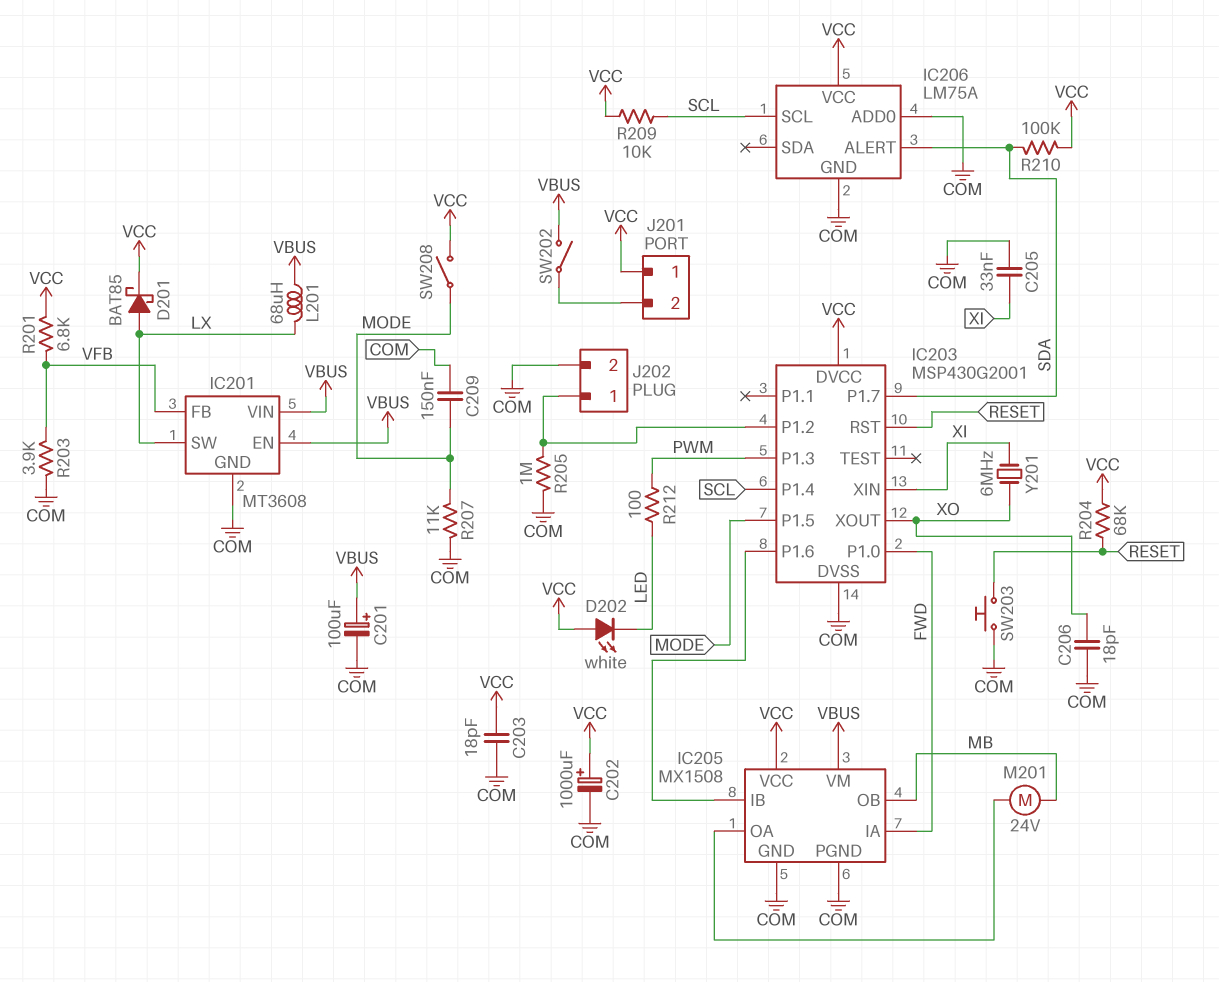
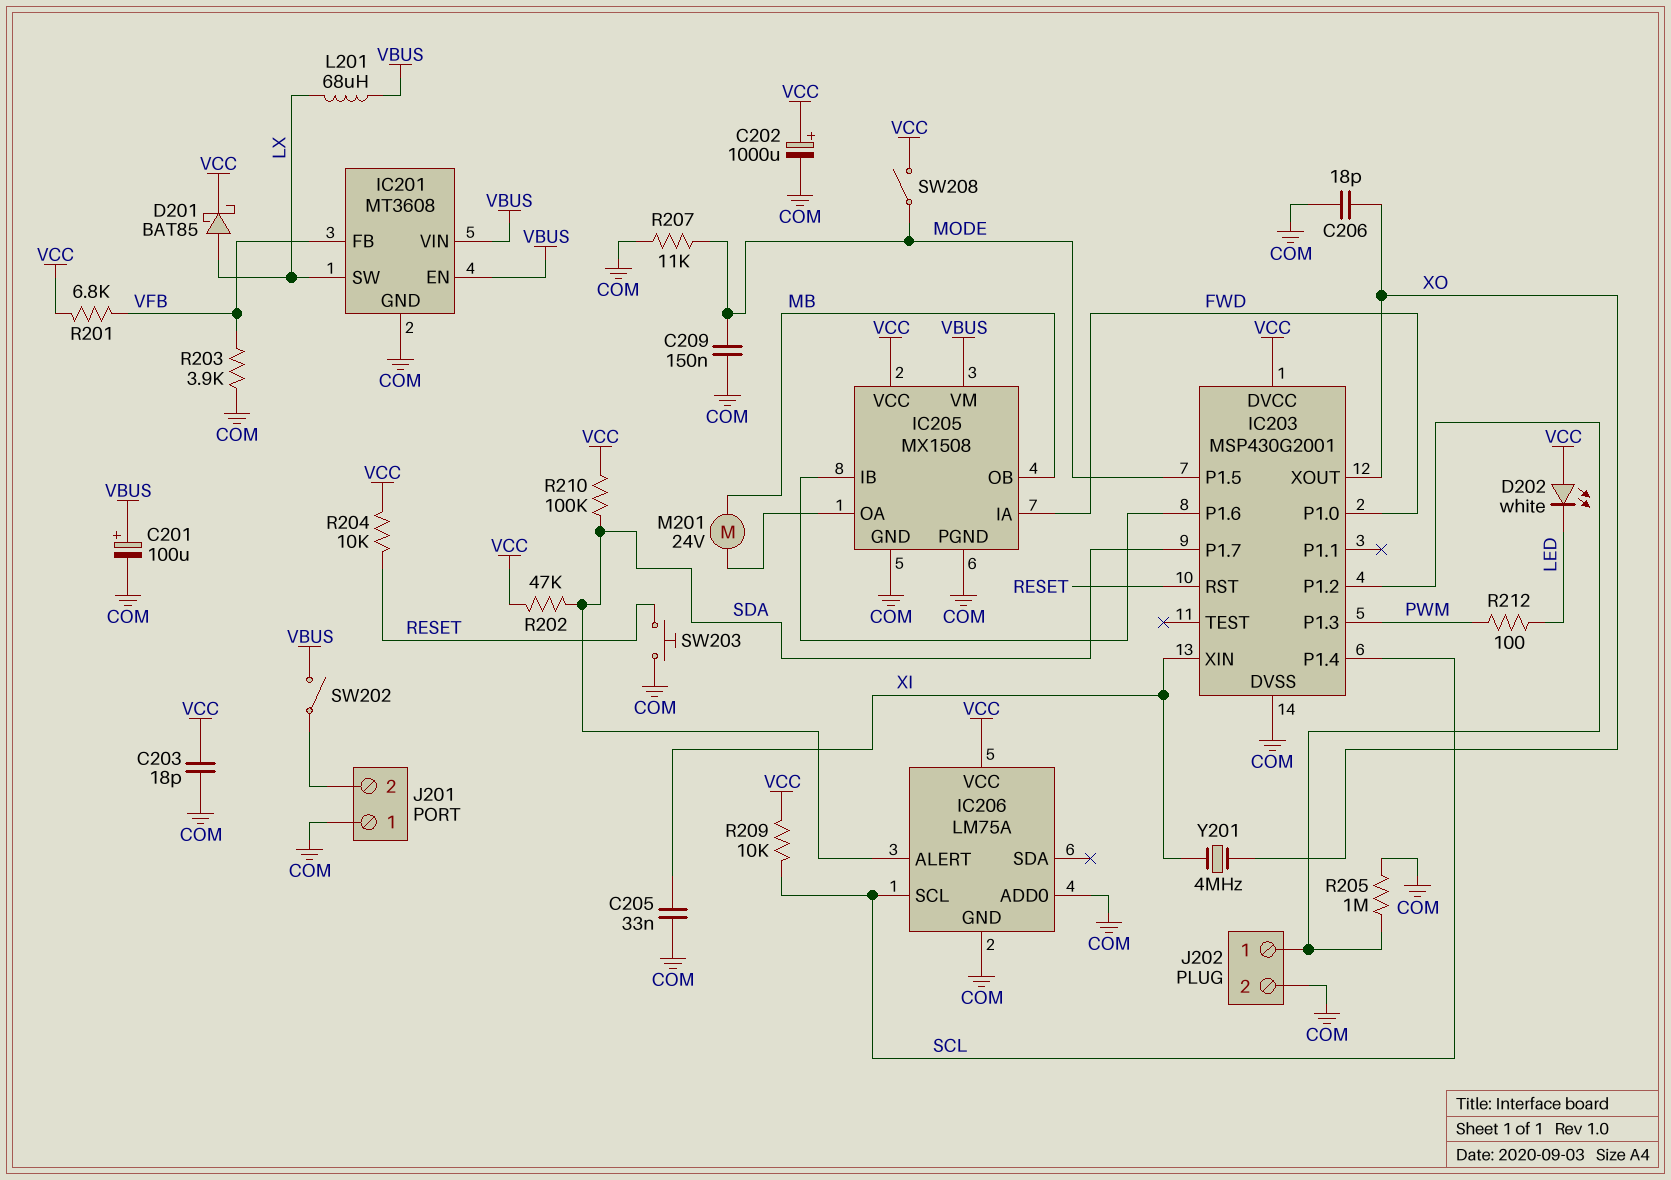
J201 pin 1: VCC -> COM
R202: none -> 47k (SDA, VCC)
R204: 68k (RESET, VCC) -> 10k (RESET, VCC)
Y201: 6MHz (XI, XO) -> 4MHz (XI, XO)

